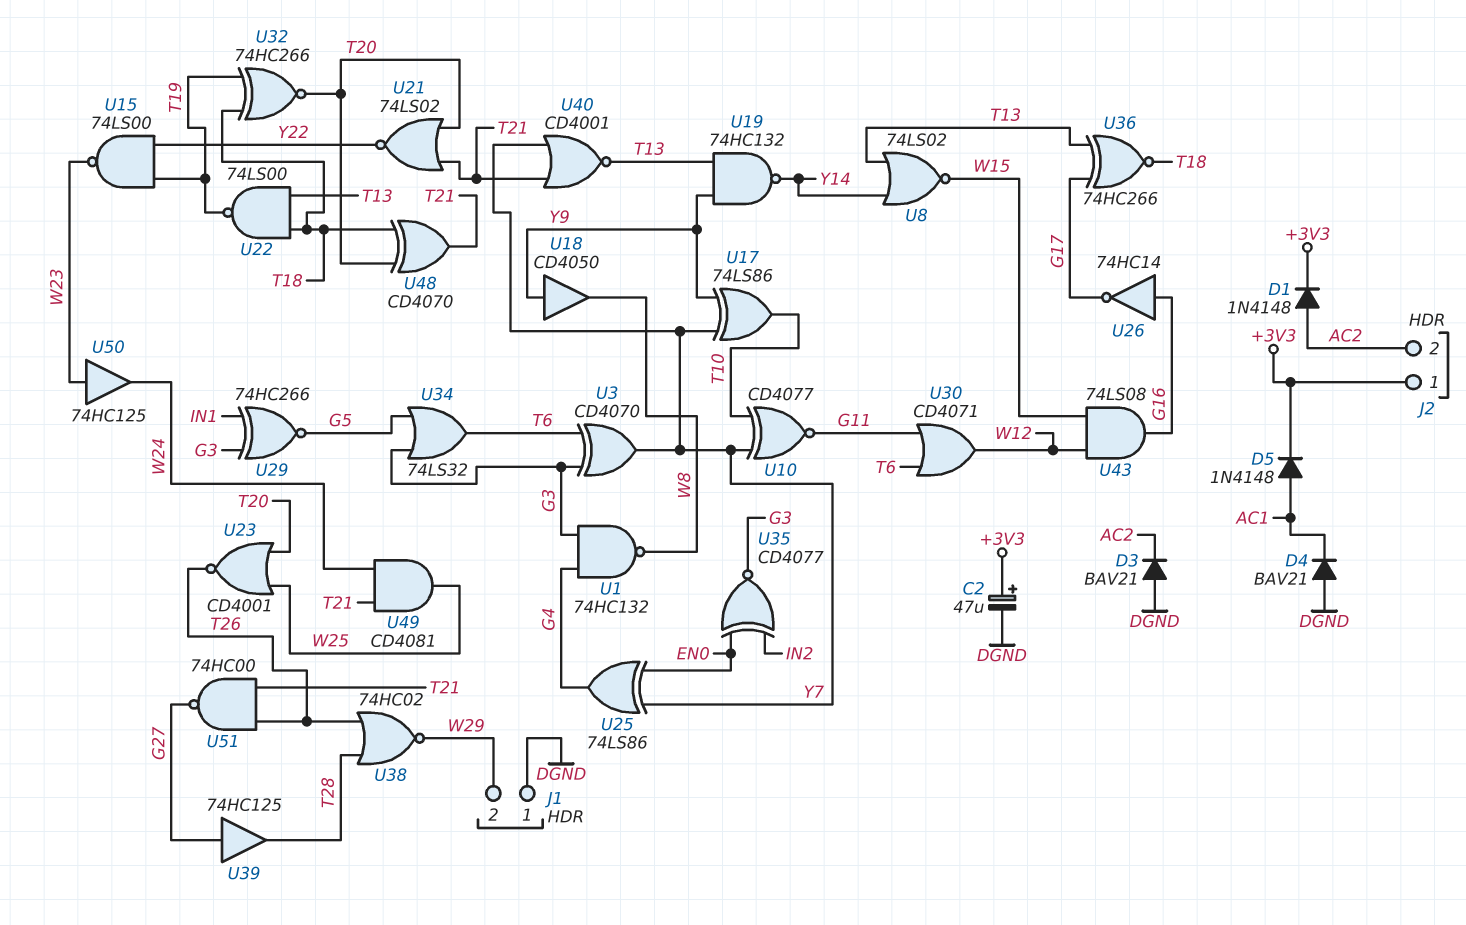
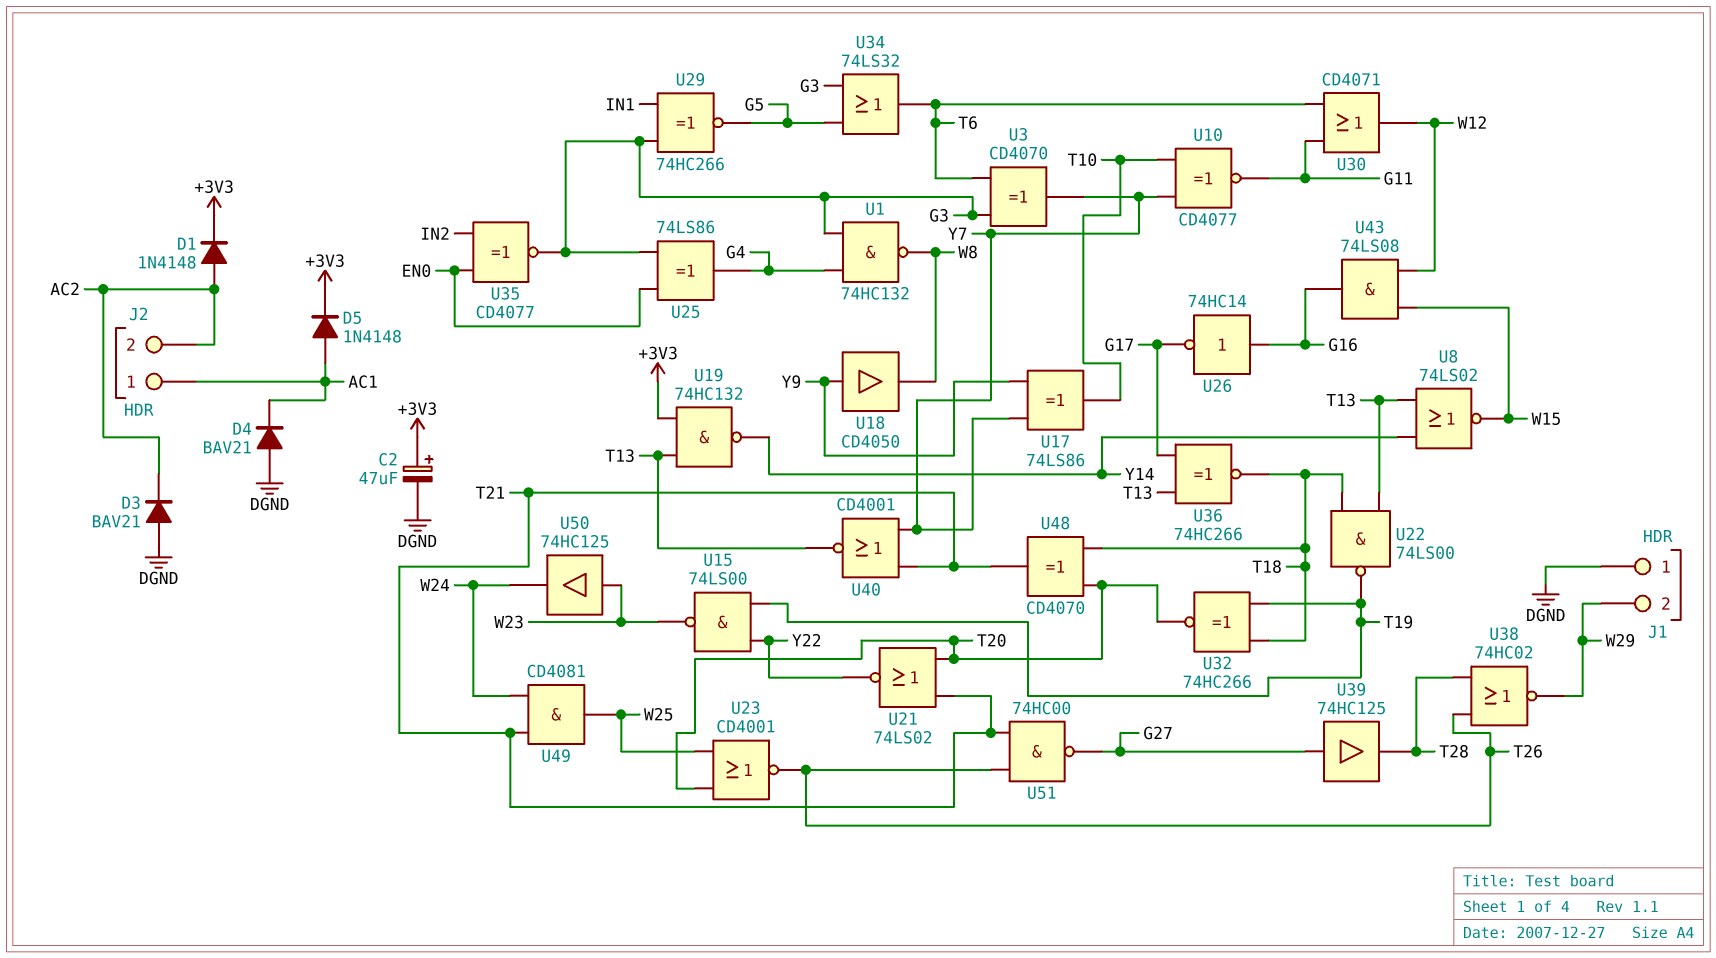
J2 pin 1: +3V3 -> AC1
U19: NAND 74HC132 (in T13, in Y9, out Y14) -> NAND 74HC132 (in +3V3, in T13, out Y14)
U25: XOR 74LS86 (in EN0, in Y7, out G4) -> XOR 74LS86 (in EN0, in G3, out G4)

